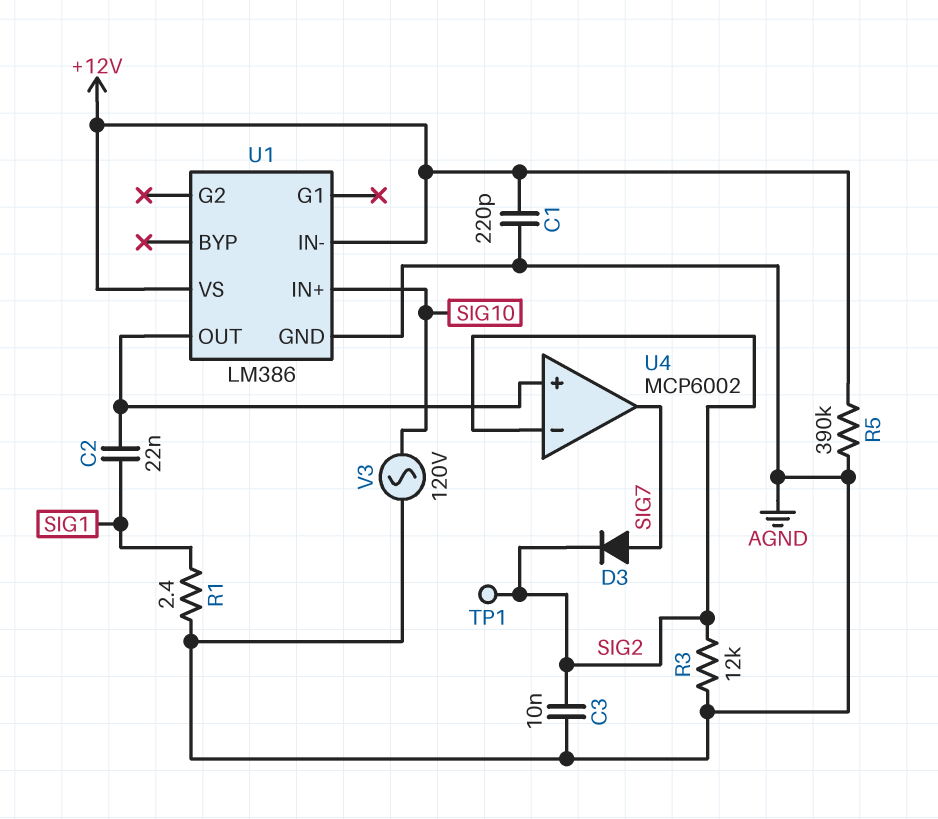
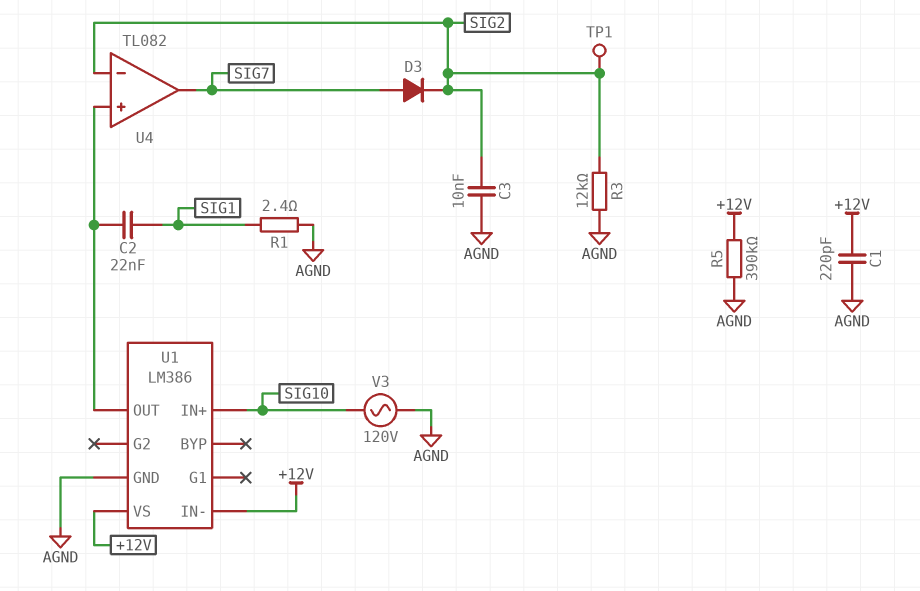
U4: MCP6002 -> TL082

